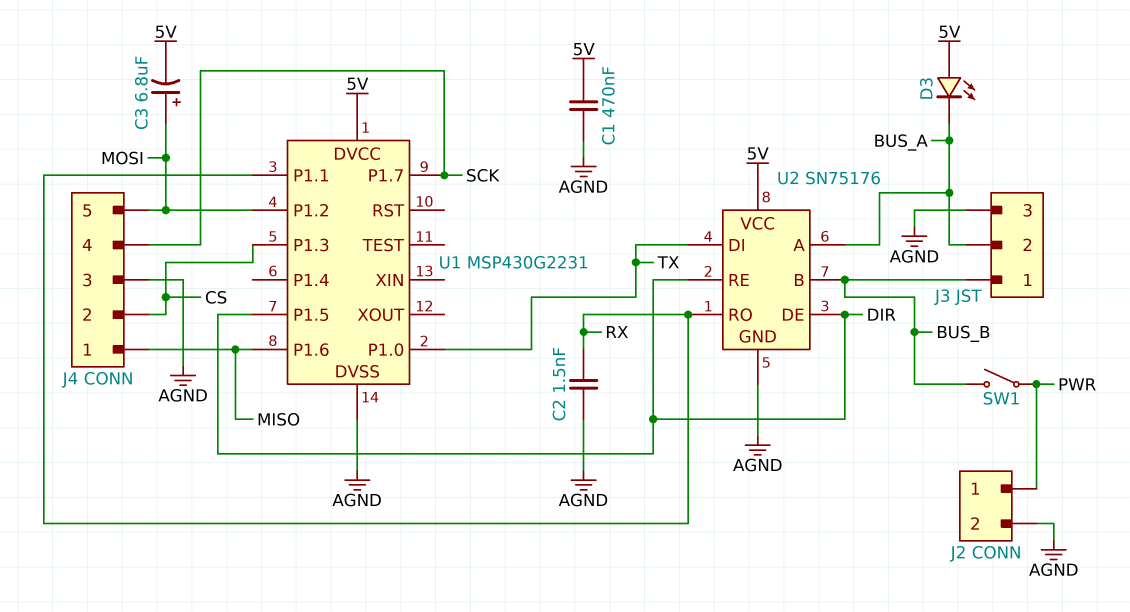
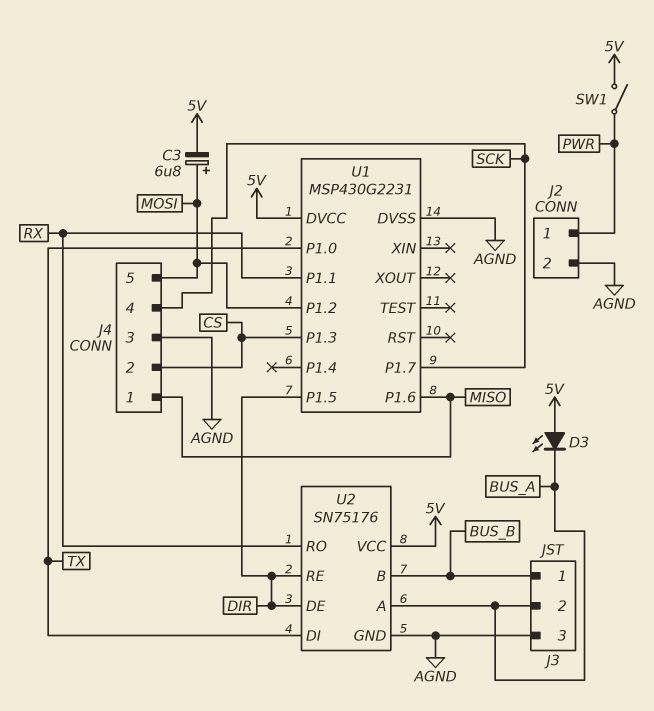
C1: 470nF (5V, AGND) -> none
C2: 1.5nF (AGND, RX) -> none
SW1: switch (BUS_B, PWR) -> switch (5V, PWR)

